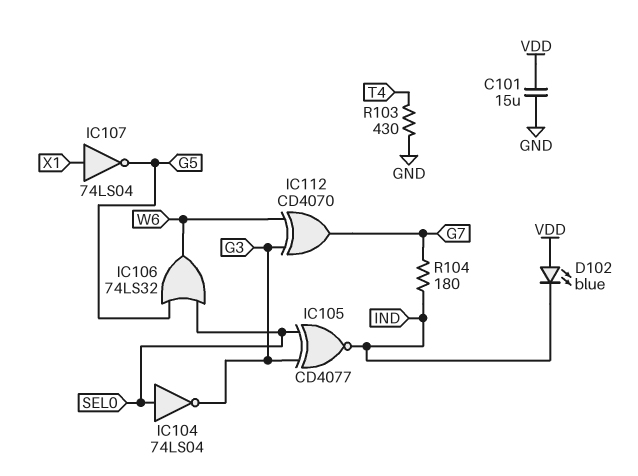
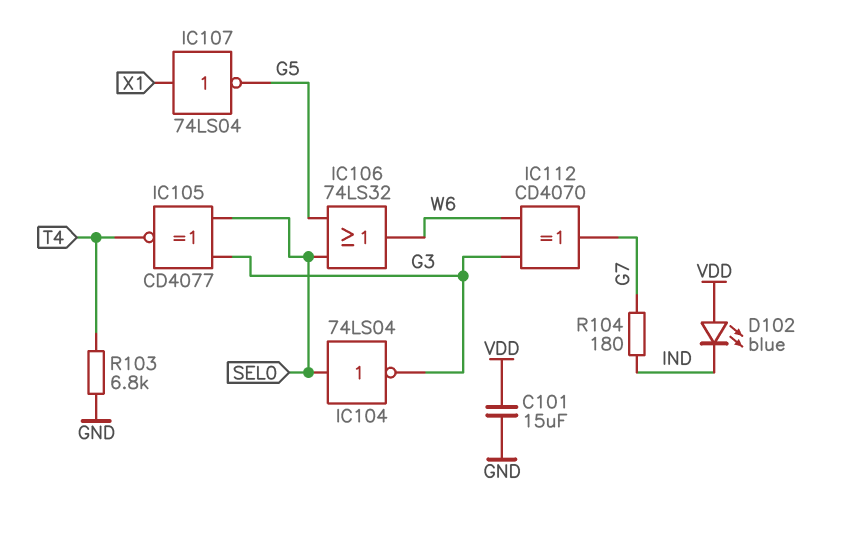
IC105: XNOR CD4077 (in G3, in SEL0, out IND) -> XNOR CD4077 (in G3, in SEL0, out T4)
R103: 430 (GND, T4) -> 6.8k (GND, T4)

